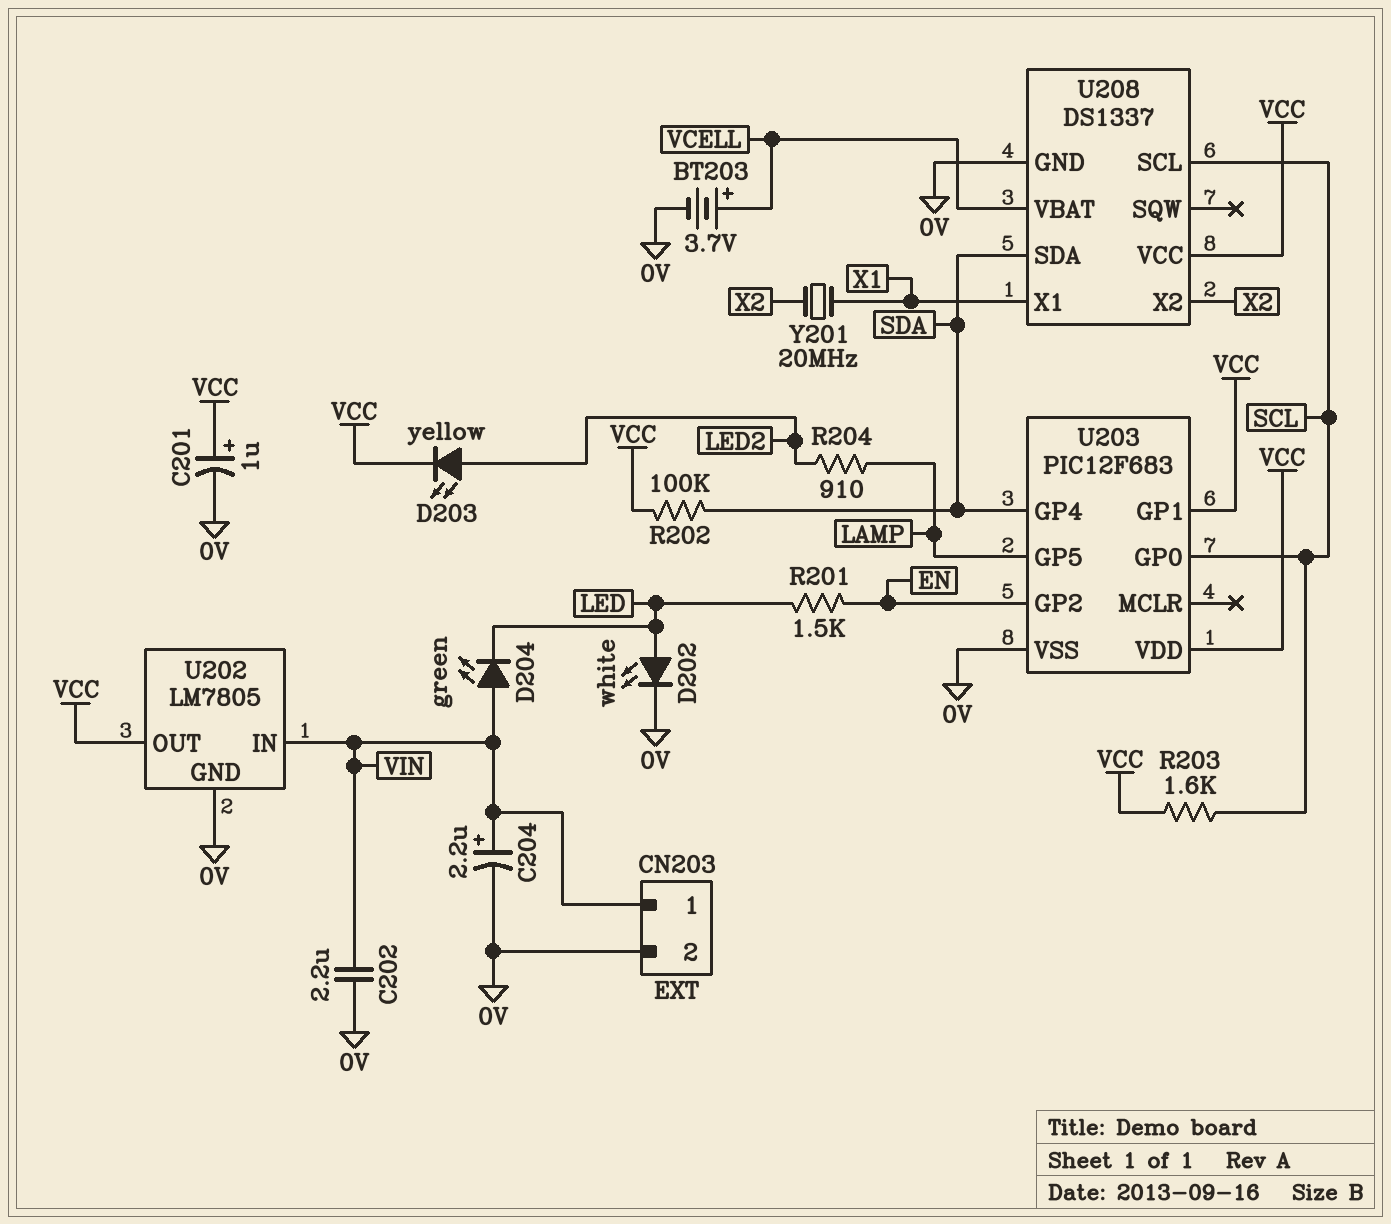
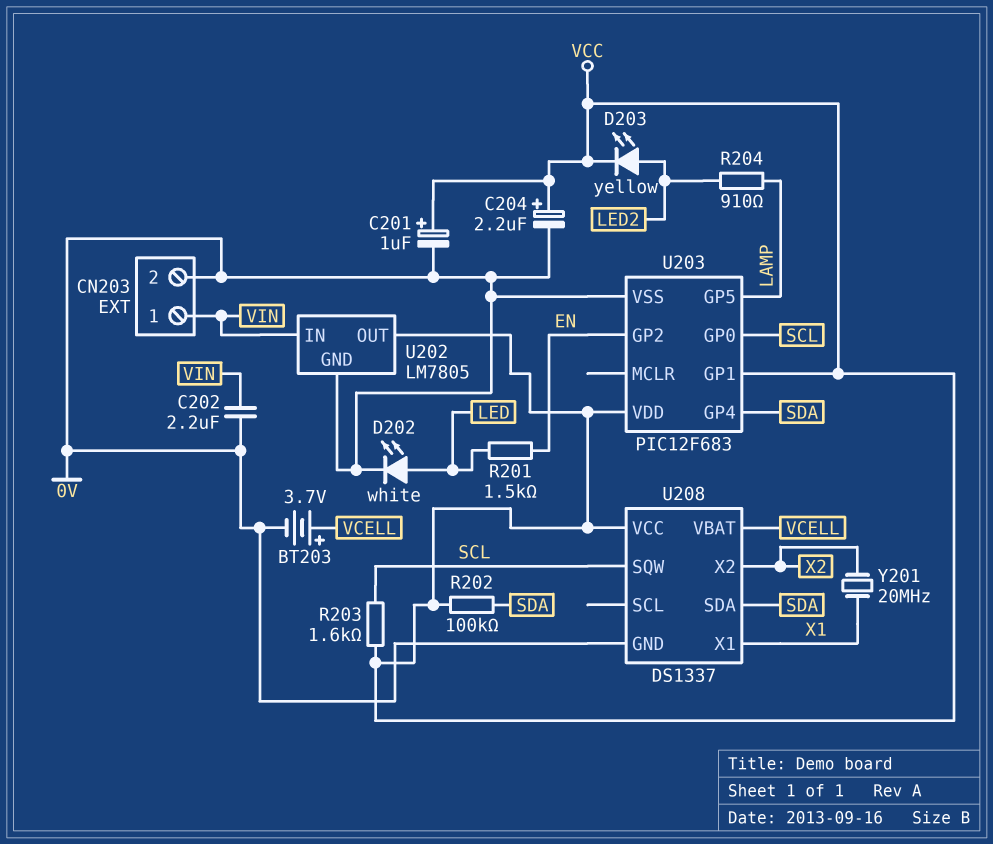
C204: 2.2uF (plus VIN, minus 0V) -> 2.2uF (plus VCC, minus 0V)
D204: LED green (A VIN, K LED) -> none
U208 pin SCL: SCL -> none
U208 pin SQW: none -> SCL

